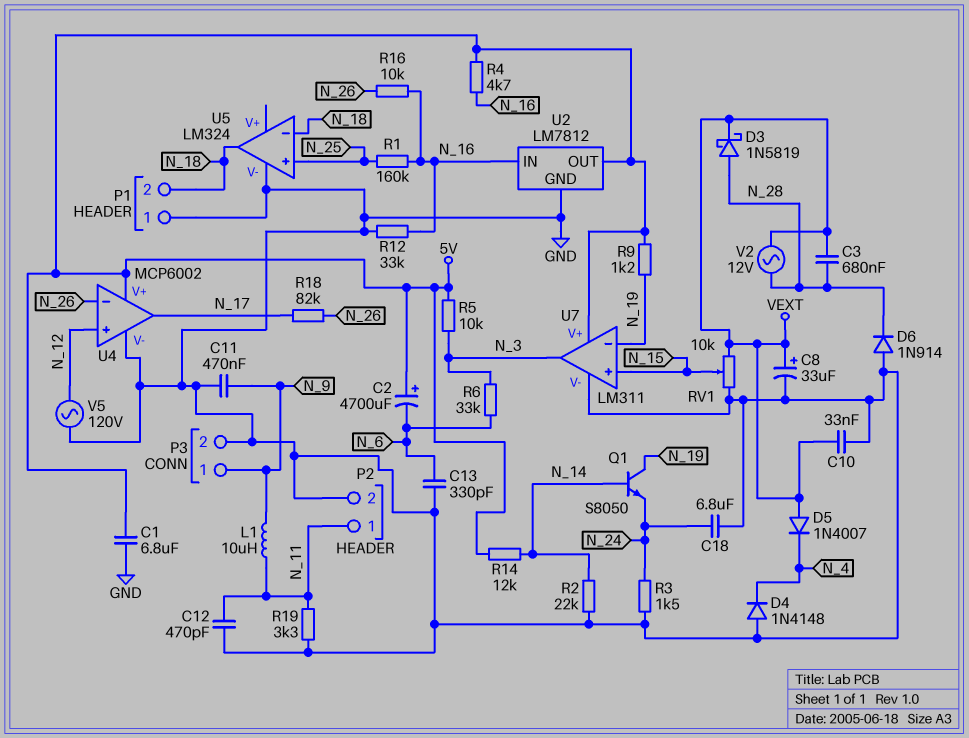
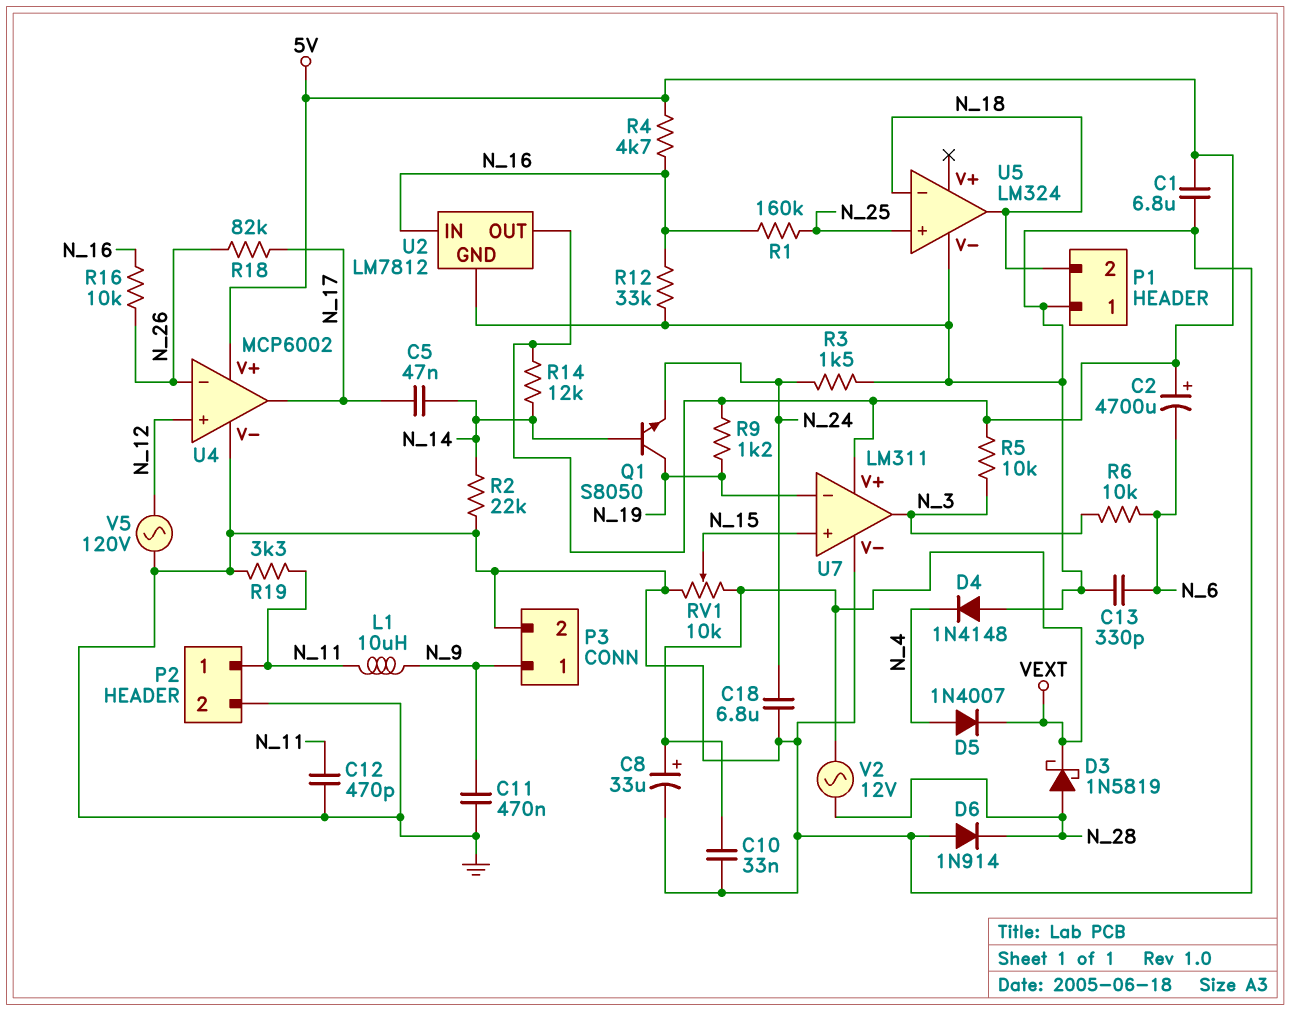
C3: 680nF (N_28, VEXT) -> none
C5: none -> 47nF (N_14, N_17)
D5: diode 1N4007 (A VEXT, K N_4) -> diode 1N4007 (A N_4, K VEXT)
R6: 33k (N_3, N_6) -> 10k (N_3, N_6)

